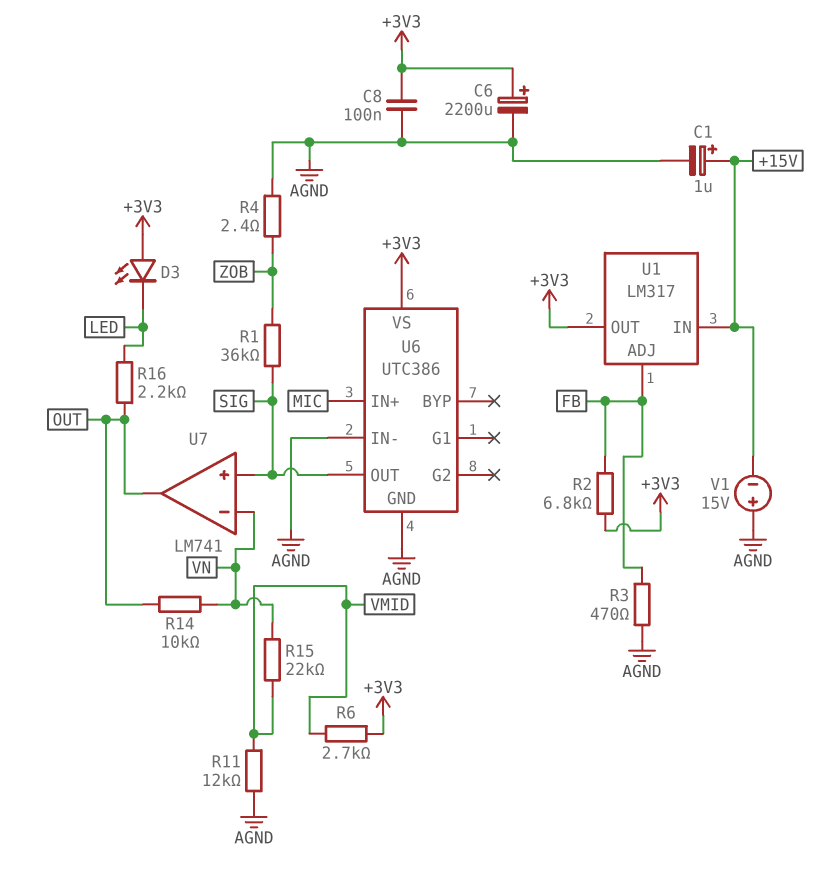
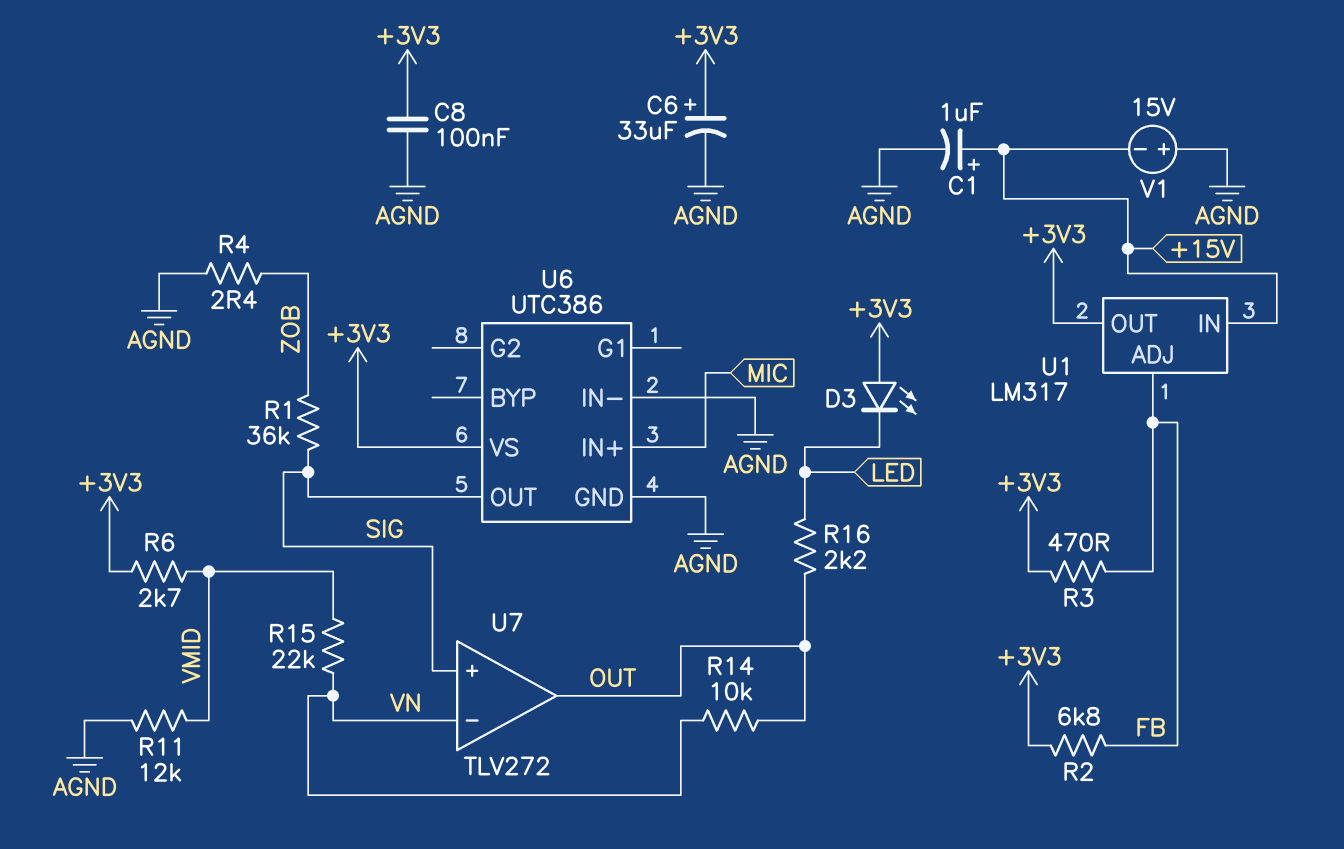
C6: 2200uF (plus +3V3, minus AGND) -> 33uF (plus +3V3, minus AGND)
R3: 470 (AGND, FB) -> 470 (+3V3, FB)
U7: LM741 -> TLV272

